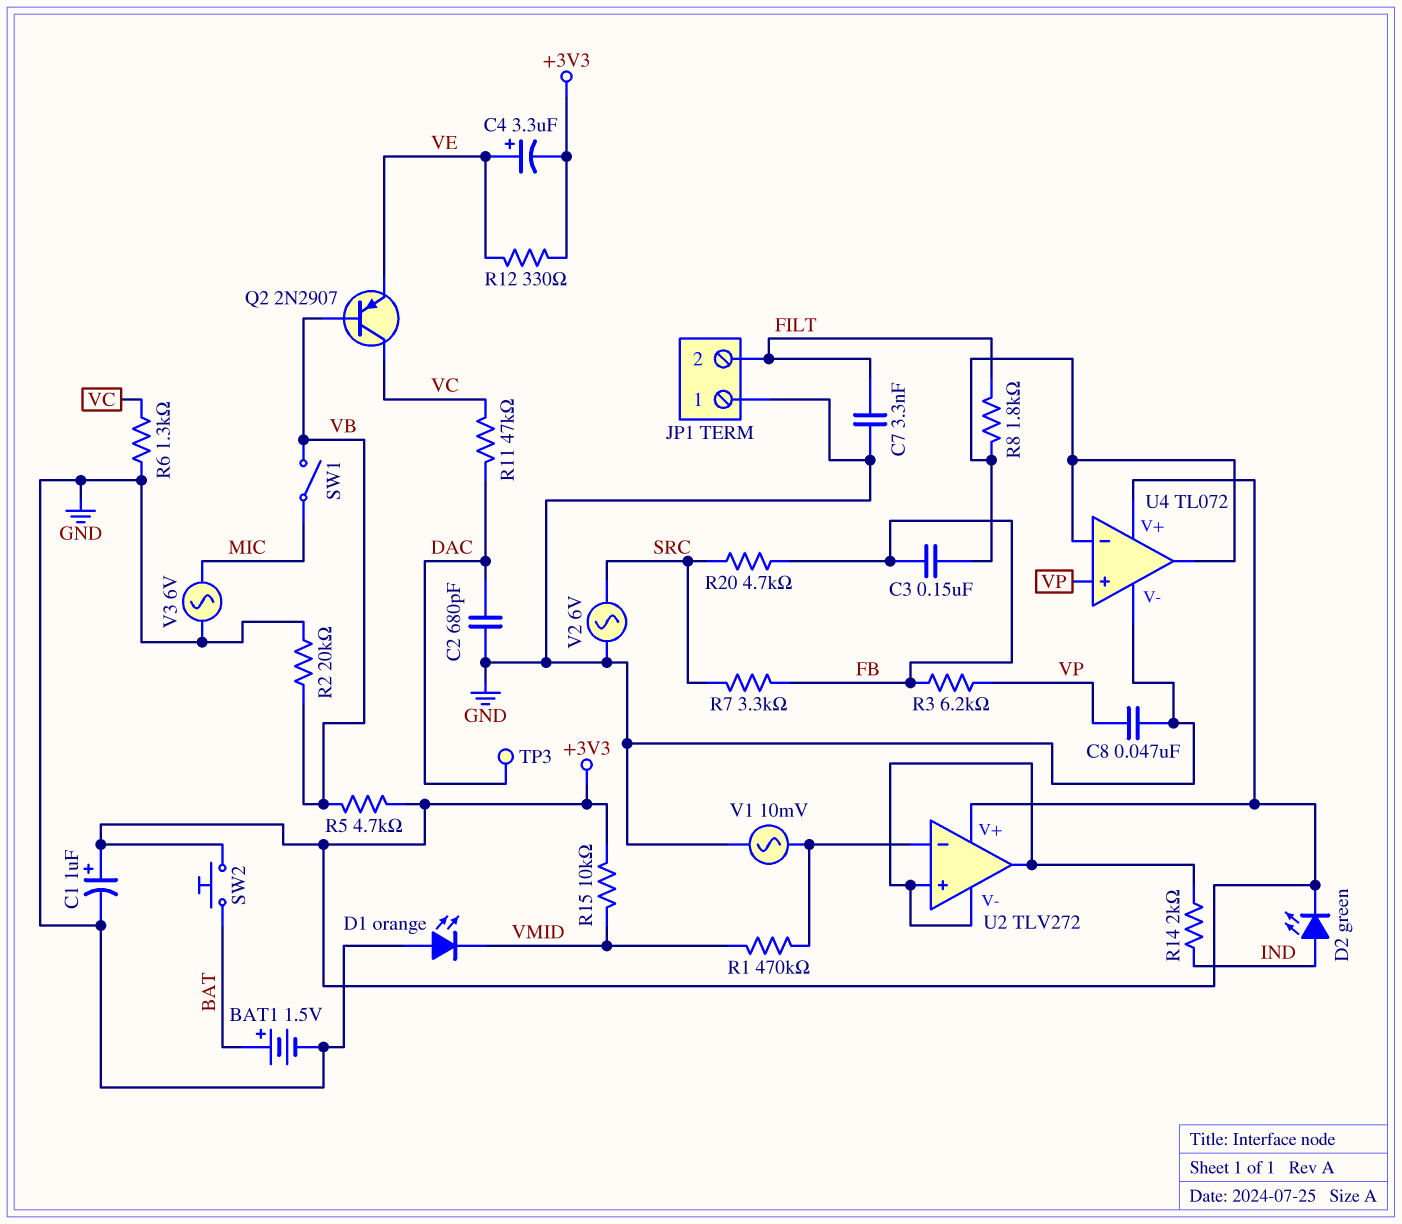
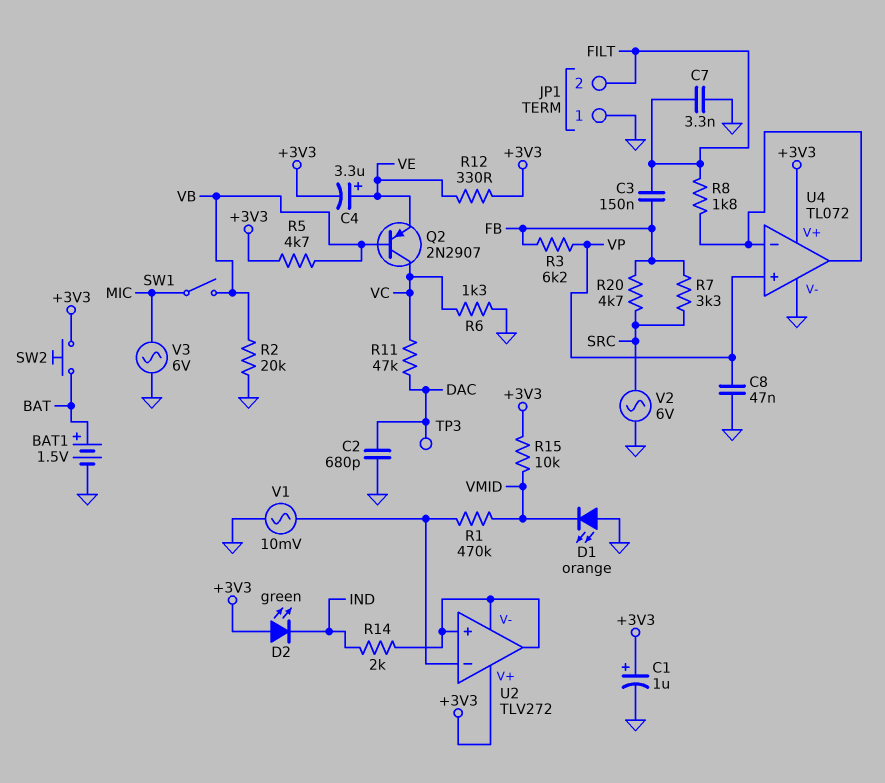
C3: 150nF (FB, U4/in-) -> 150nF (FB, FILT)
D2: LED green (A IND, K +3V3) -> LED green (A +3V3, K IND)

